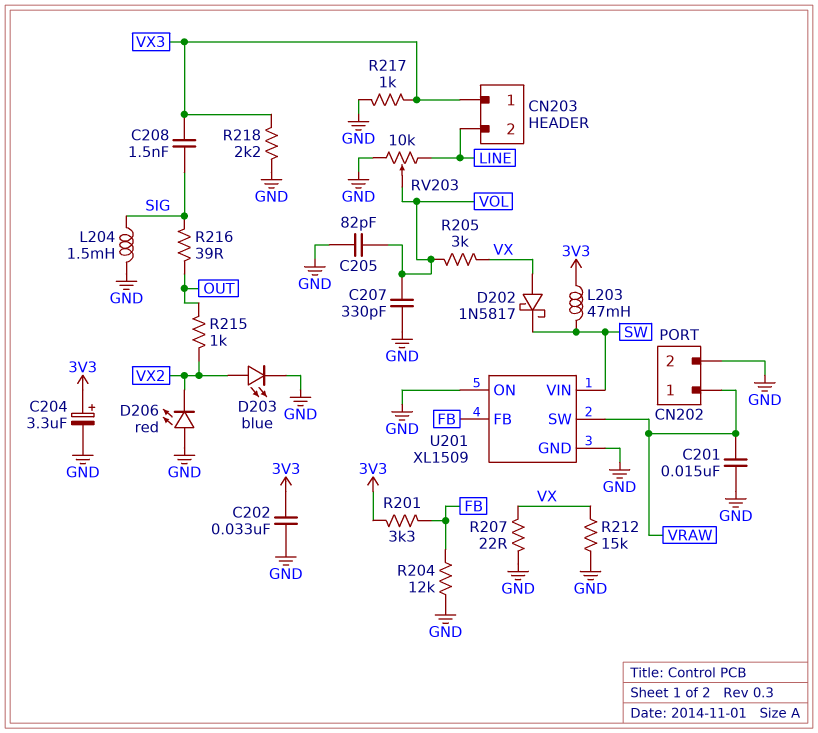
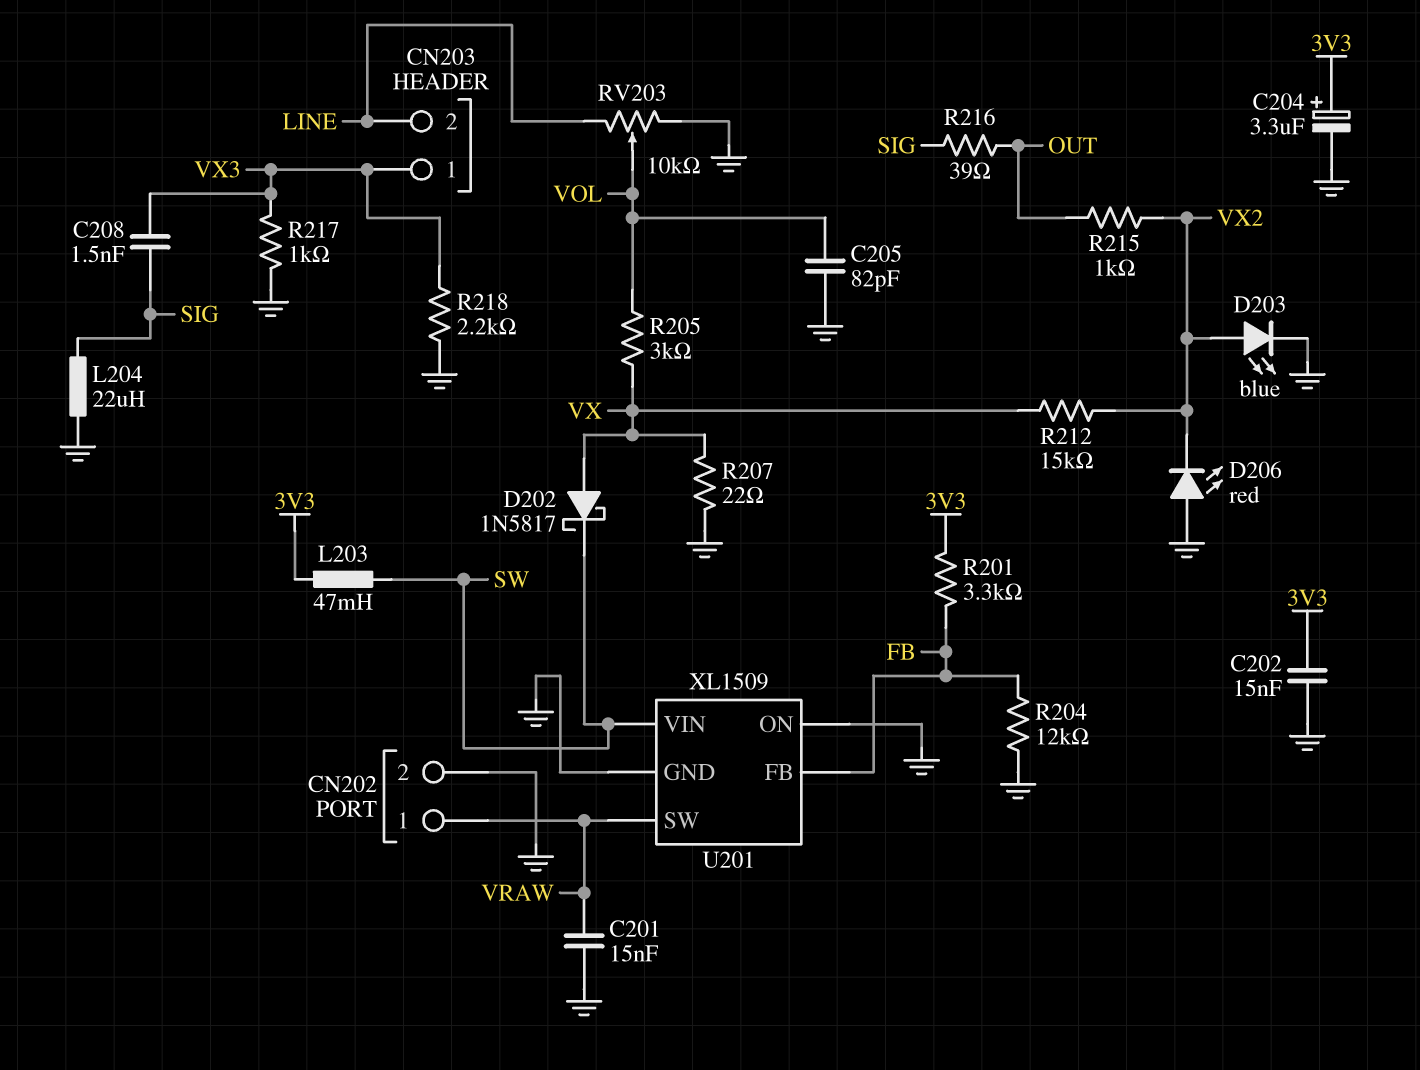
C202: 33nF (3V3, GND) -> 15nF (3V3, GND)
C207: 330pF (GND, VOL) -> none
L204: 1.5mH (GND, SIG) -> 22uH (GND, SIG)
R212: 15k (GND, VX) -> 15k (VX, VX2)

